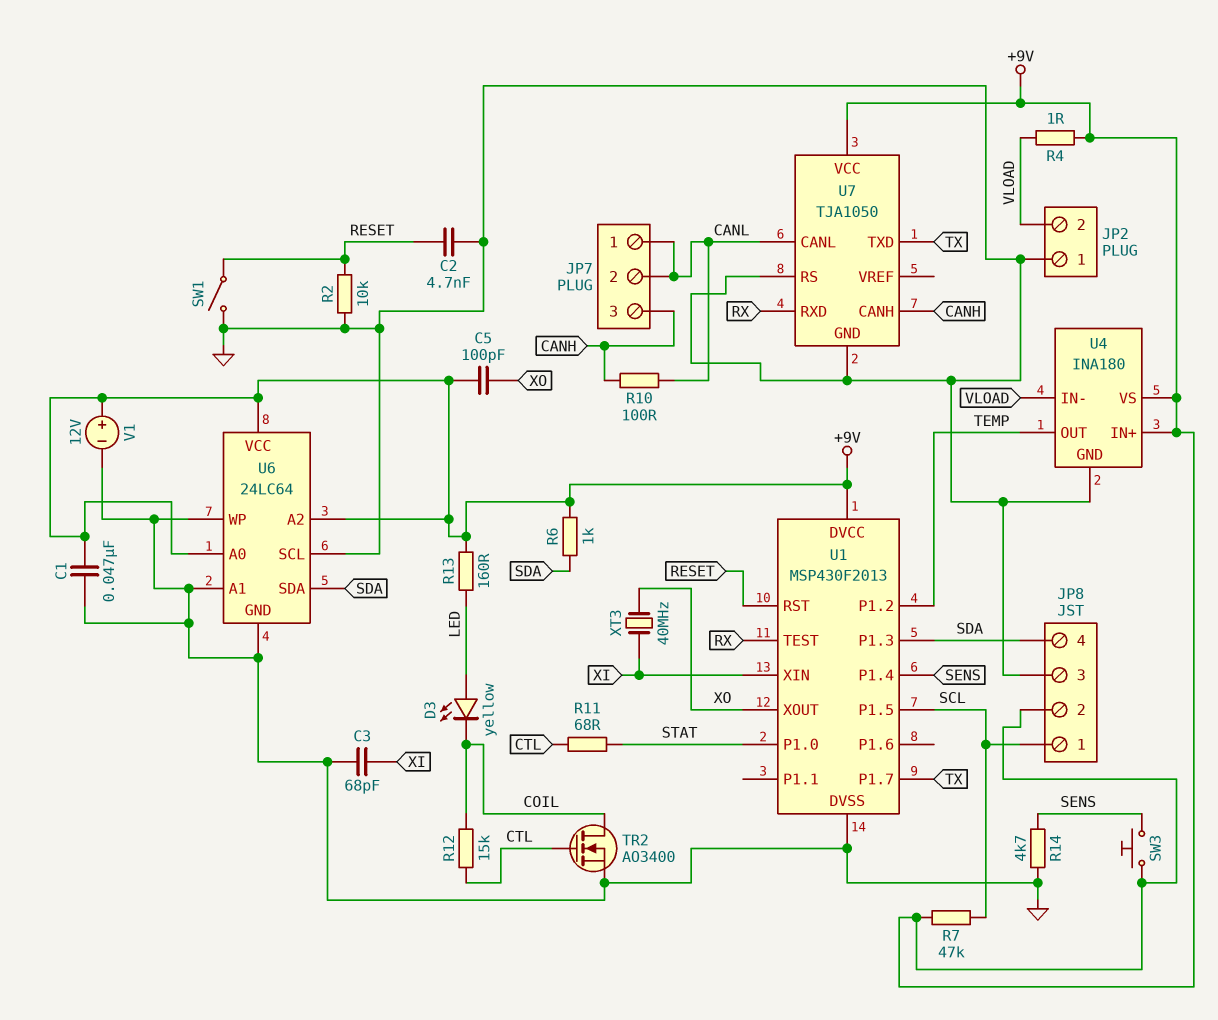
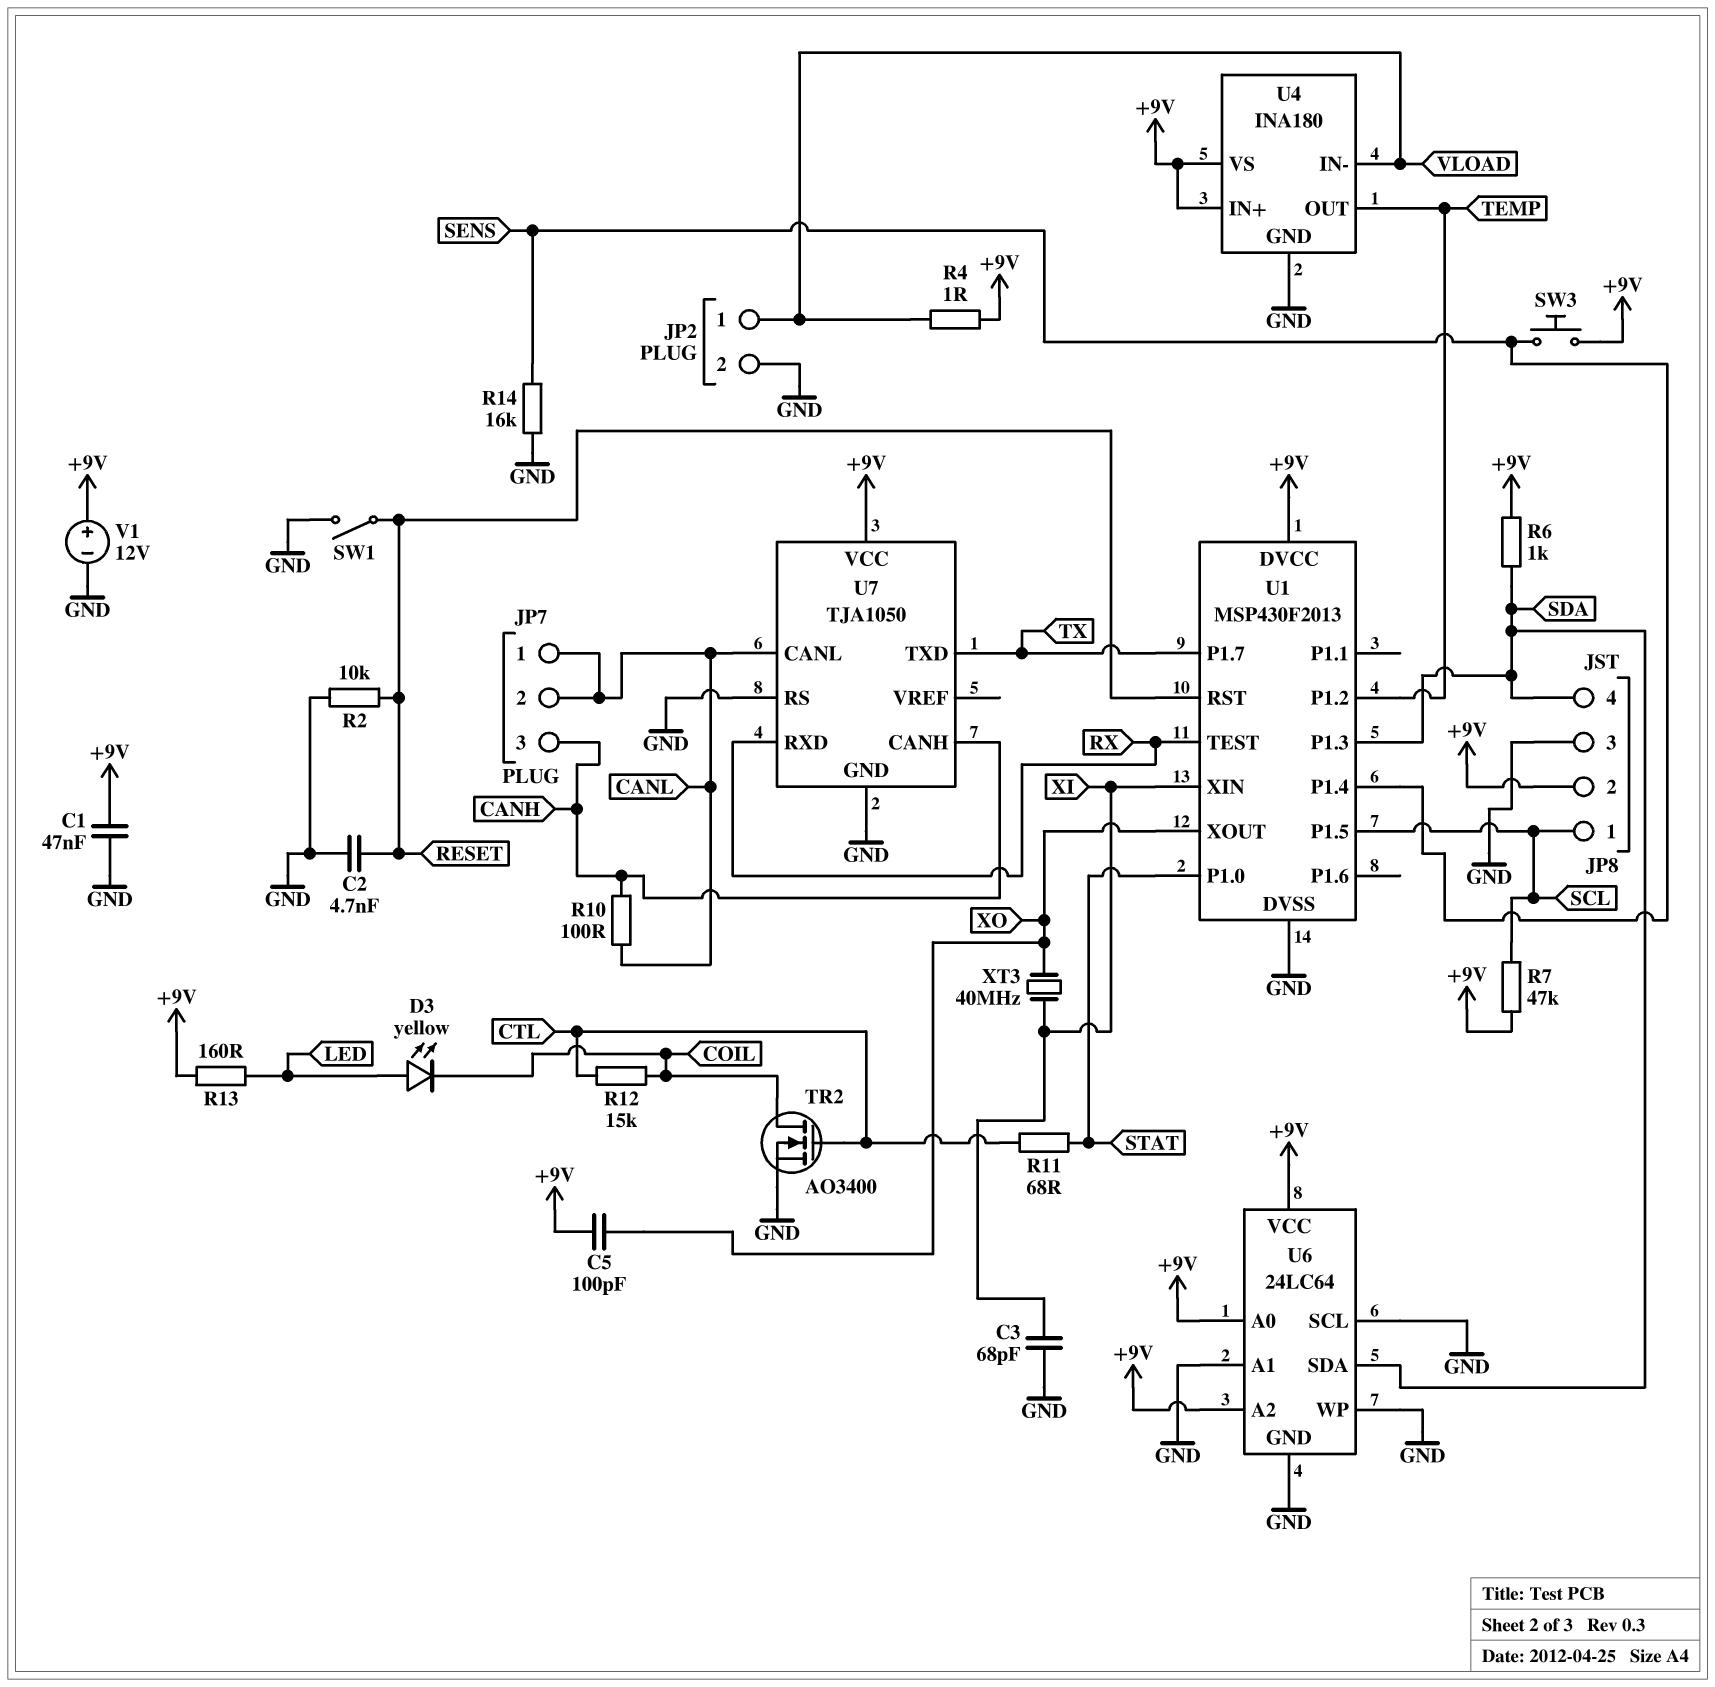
JP2 pin 1: GND -> VLOAD
JP2 pin 2: VLOAD -> GND
R14: 4.7k (GND, SENS) -> 16k (GND, SENS)

